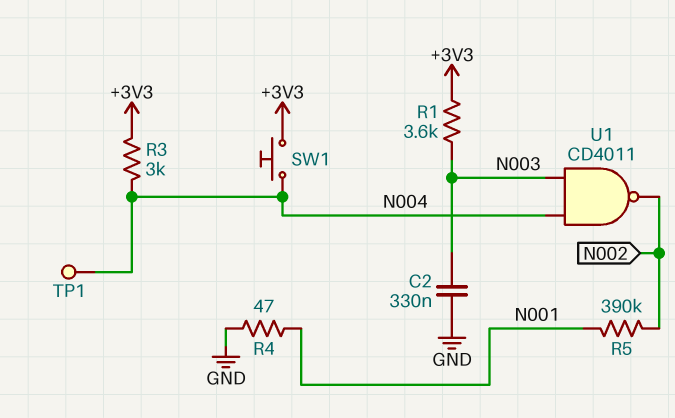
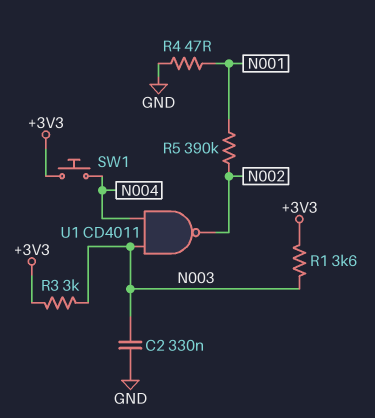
R3: 3k (+3V3, N004) -> 3k (+3V3, N003)
TP1: test point (N004) -> none

